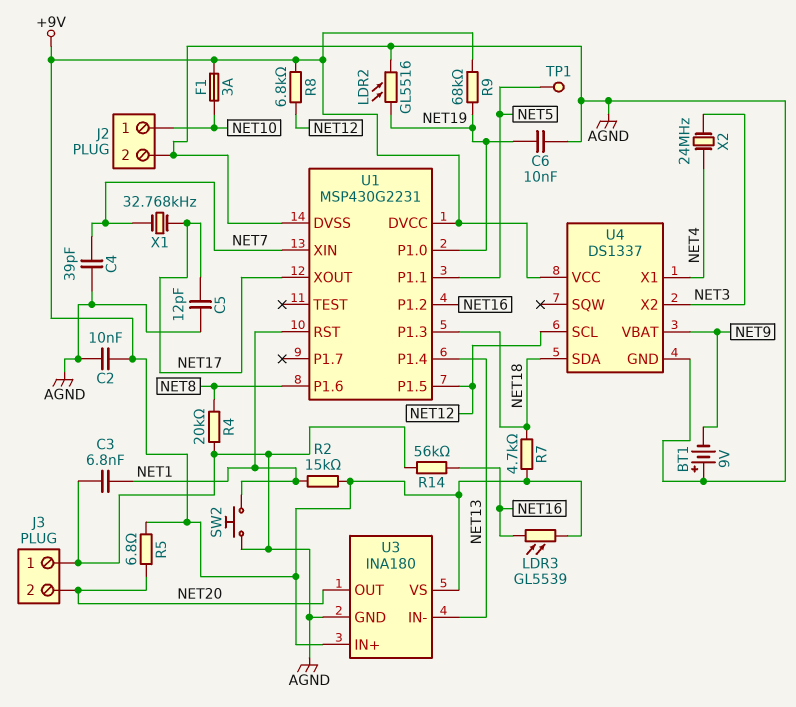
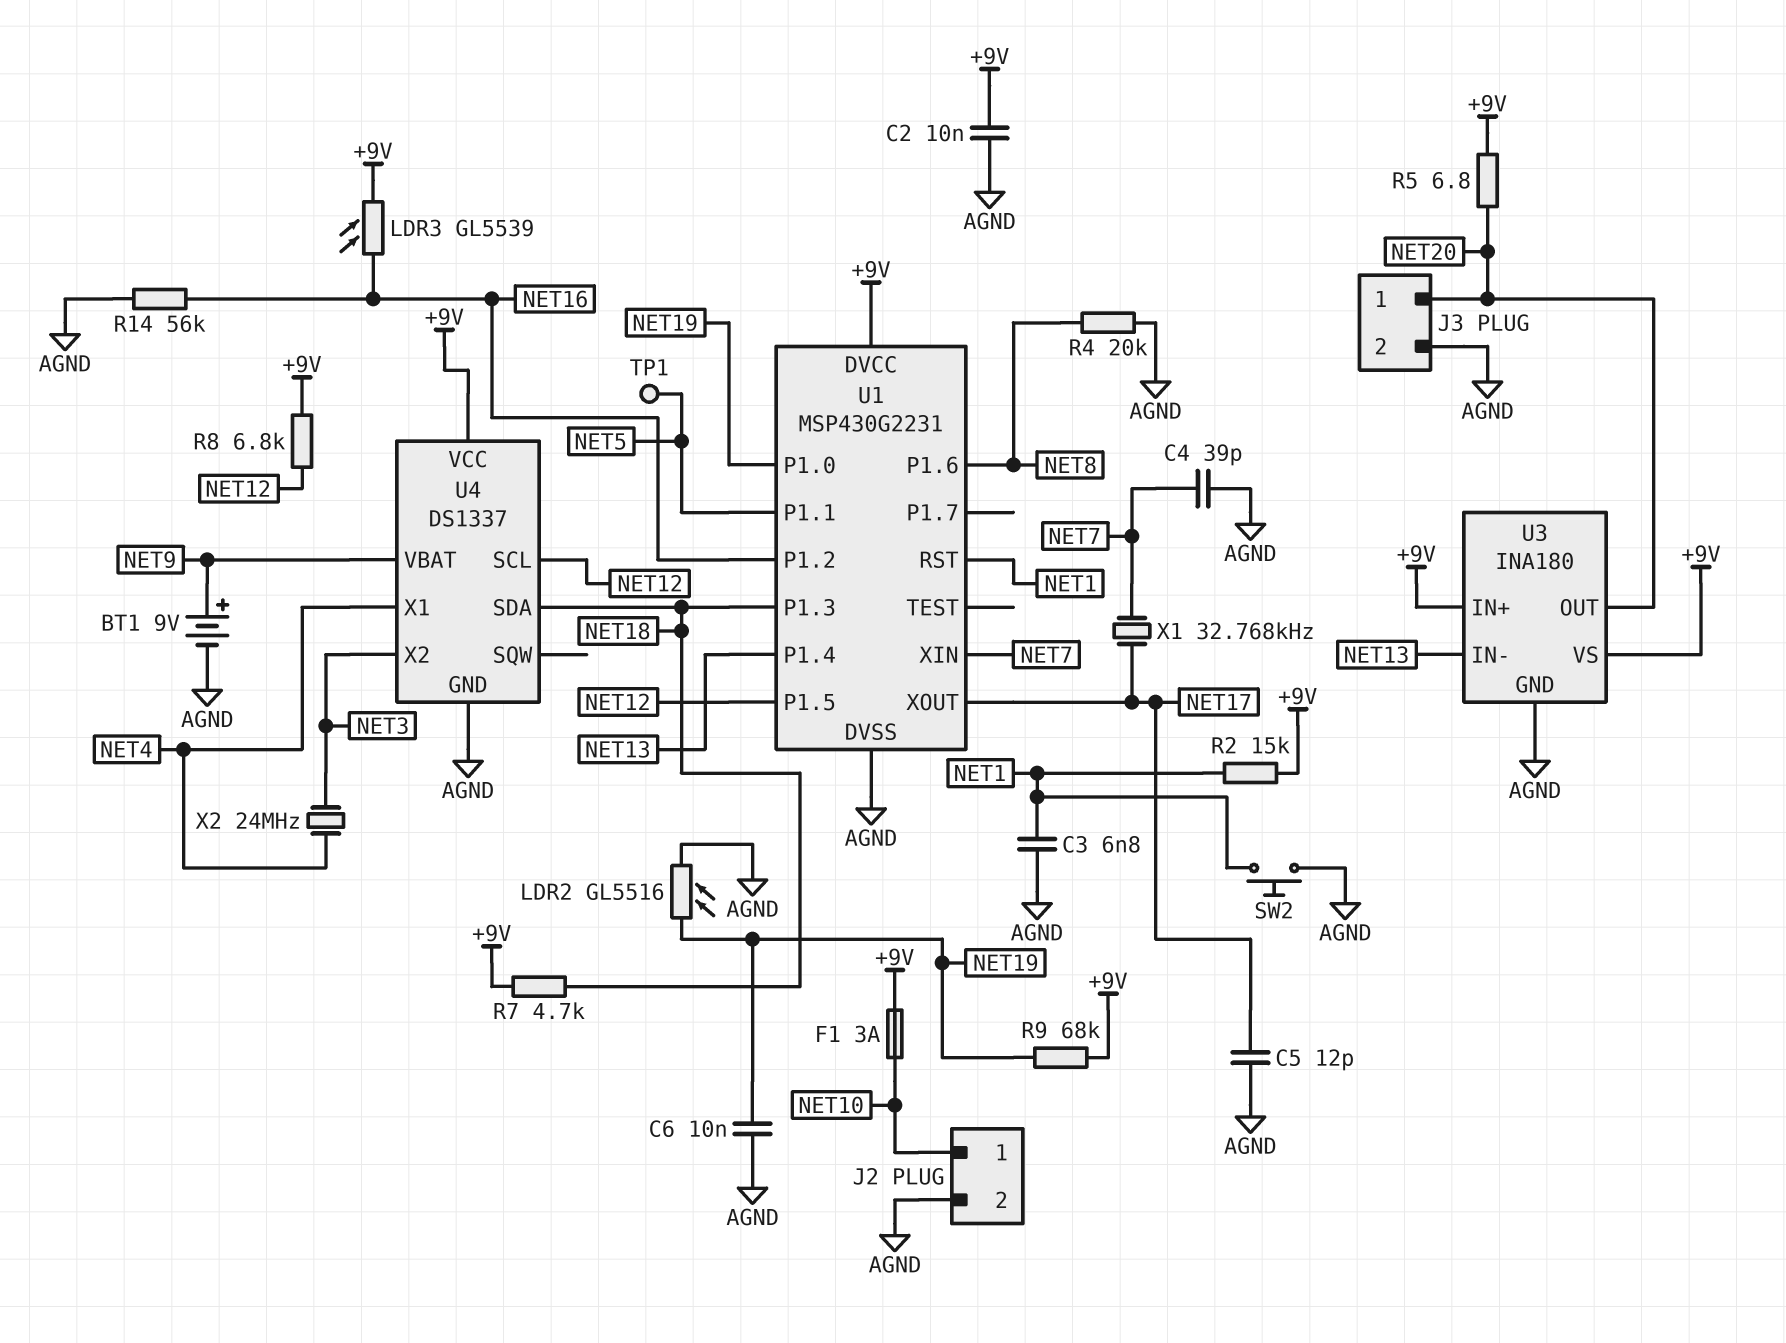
BT1: 9V (plus AGND, minus NET9) -> 9V (plus NET9, minus AGND)
J3 pin 1: AGND -> NET20
J3 pin 2: NET20 -> AGND

